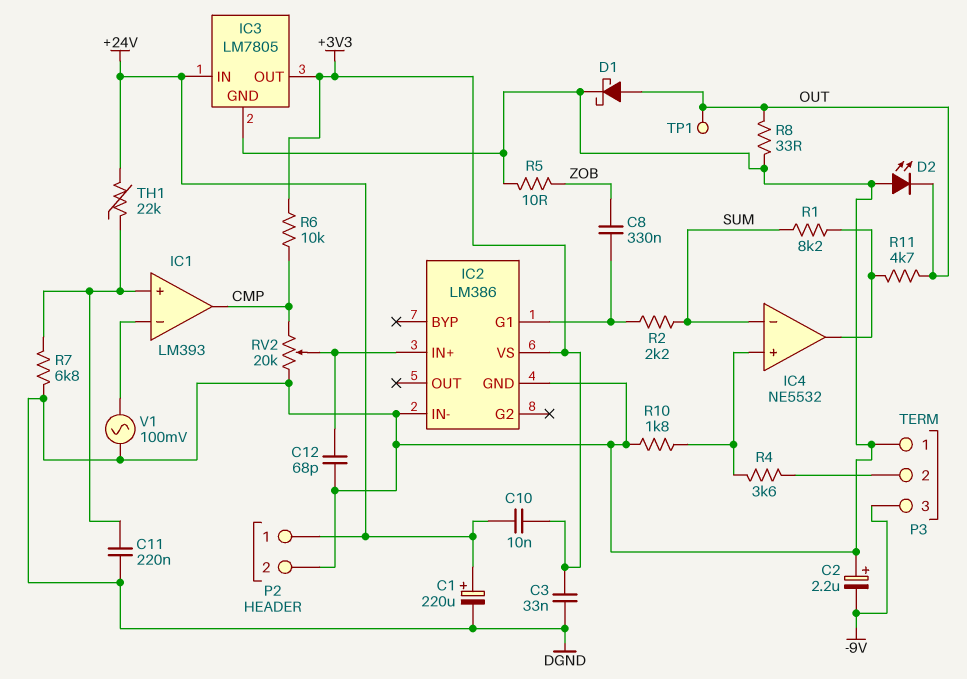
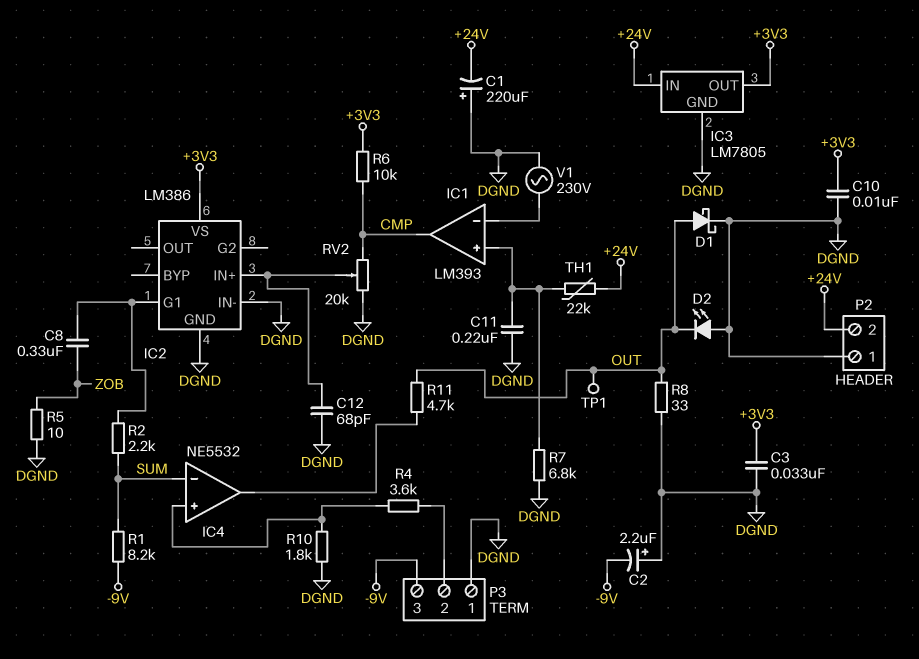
C1: 220uF (plus +24V, minus DGND) -> 220uF (plus DGND, minus +24V)
C10: 10nF (+3V3, +24V) -> 10nF (+3V3, DGND)
P2 pin 1: +24V -> DGND
P2 pin 2: DGND -> +24V
R1: 8.2k (IC4/out, SUM) -> 8.2k (-9V, SUM)
V1: AC 100mV (DGND, IC1/in-) -> AC 230V (DGND, IC1/in-)

